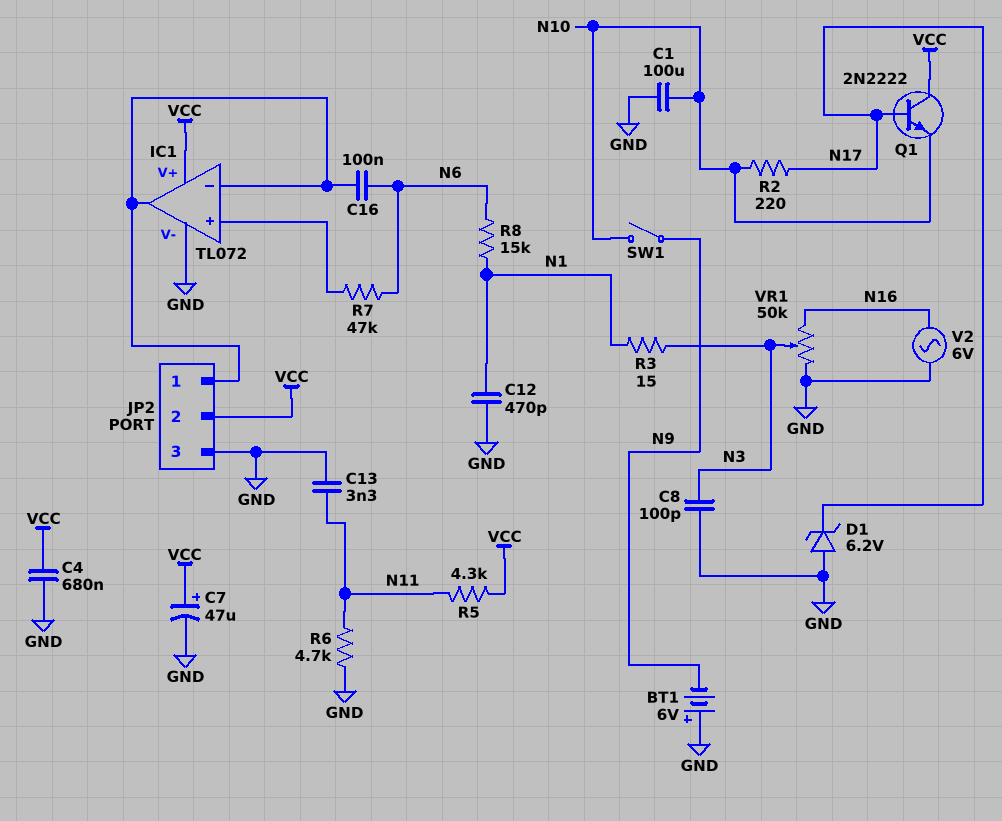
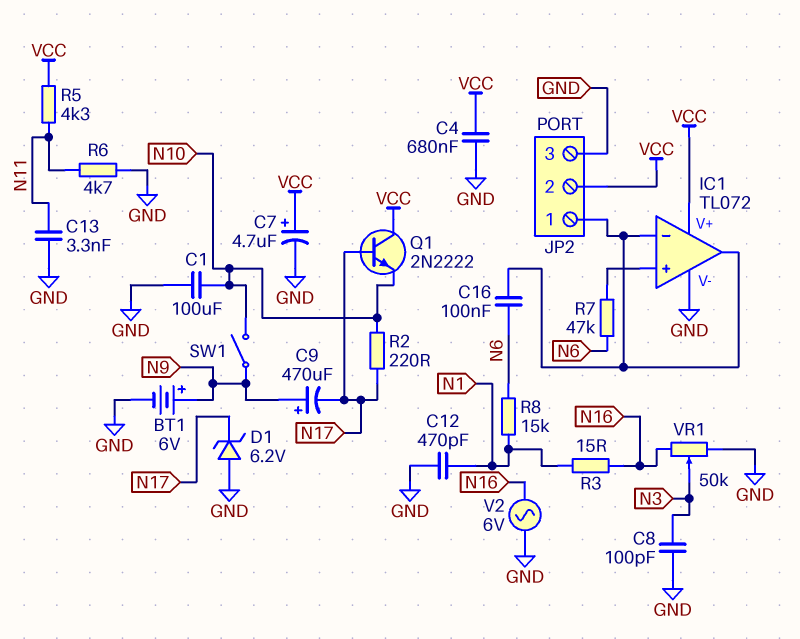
BT1: 6V (plus GND, minus N9) -> 6V (plus N9, minus GND)
C7: 47uF (plus VCC, minus GND) -> 4.7uF (plus VCC, minus GND)
C9: none -> 470uF (plus N9, minus N17)
R3: 15 (N1, N3) -> 15 (N1, N16)

